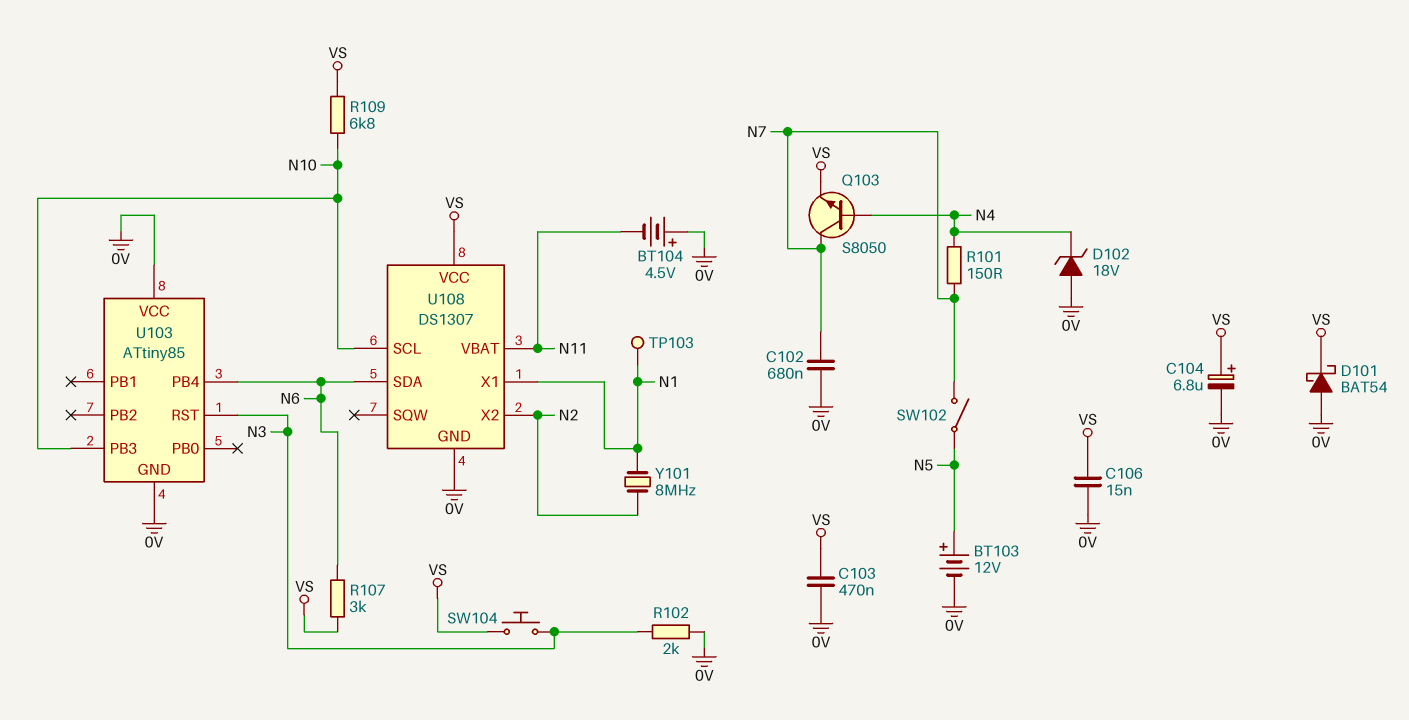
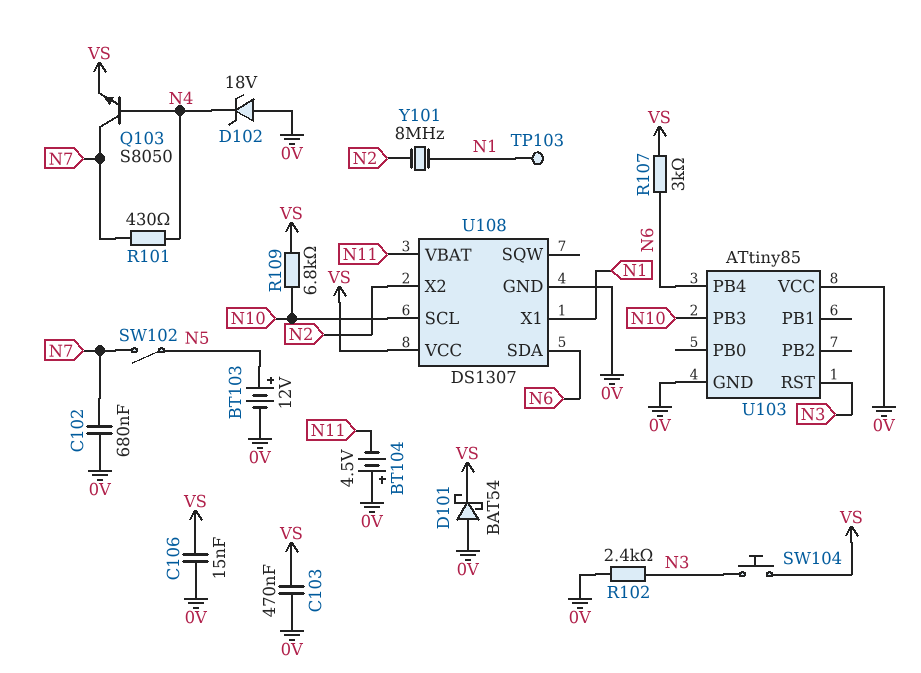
C104: 6.8uF (plus VS, minus 0V) -> none
R101: 150 (N4, N7) -> 430 (N4, N7)
R102: 2k (0V, N3) -> 2.4k (0V, N3)

